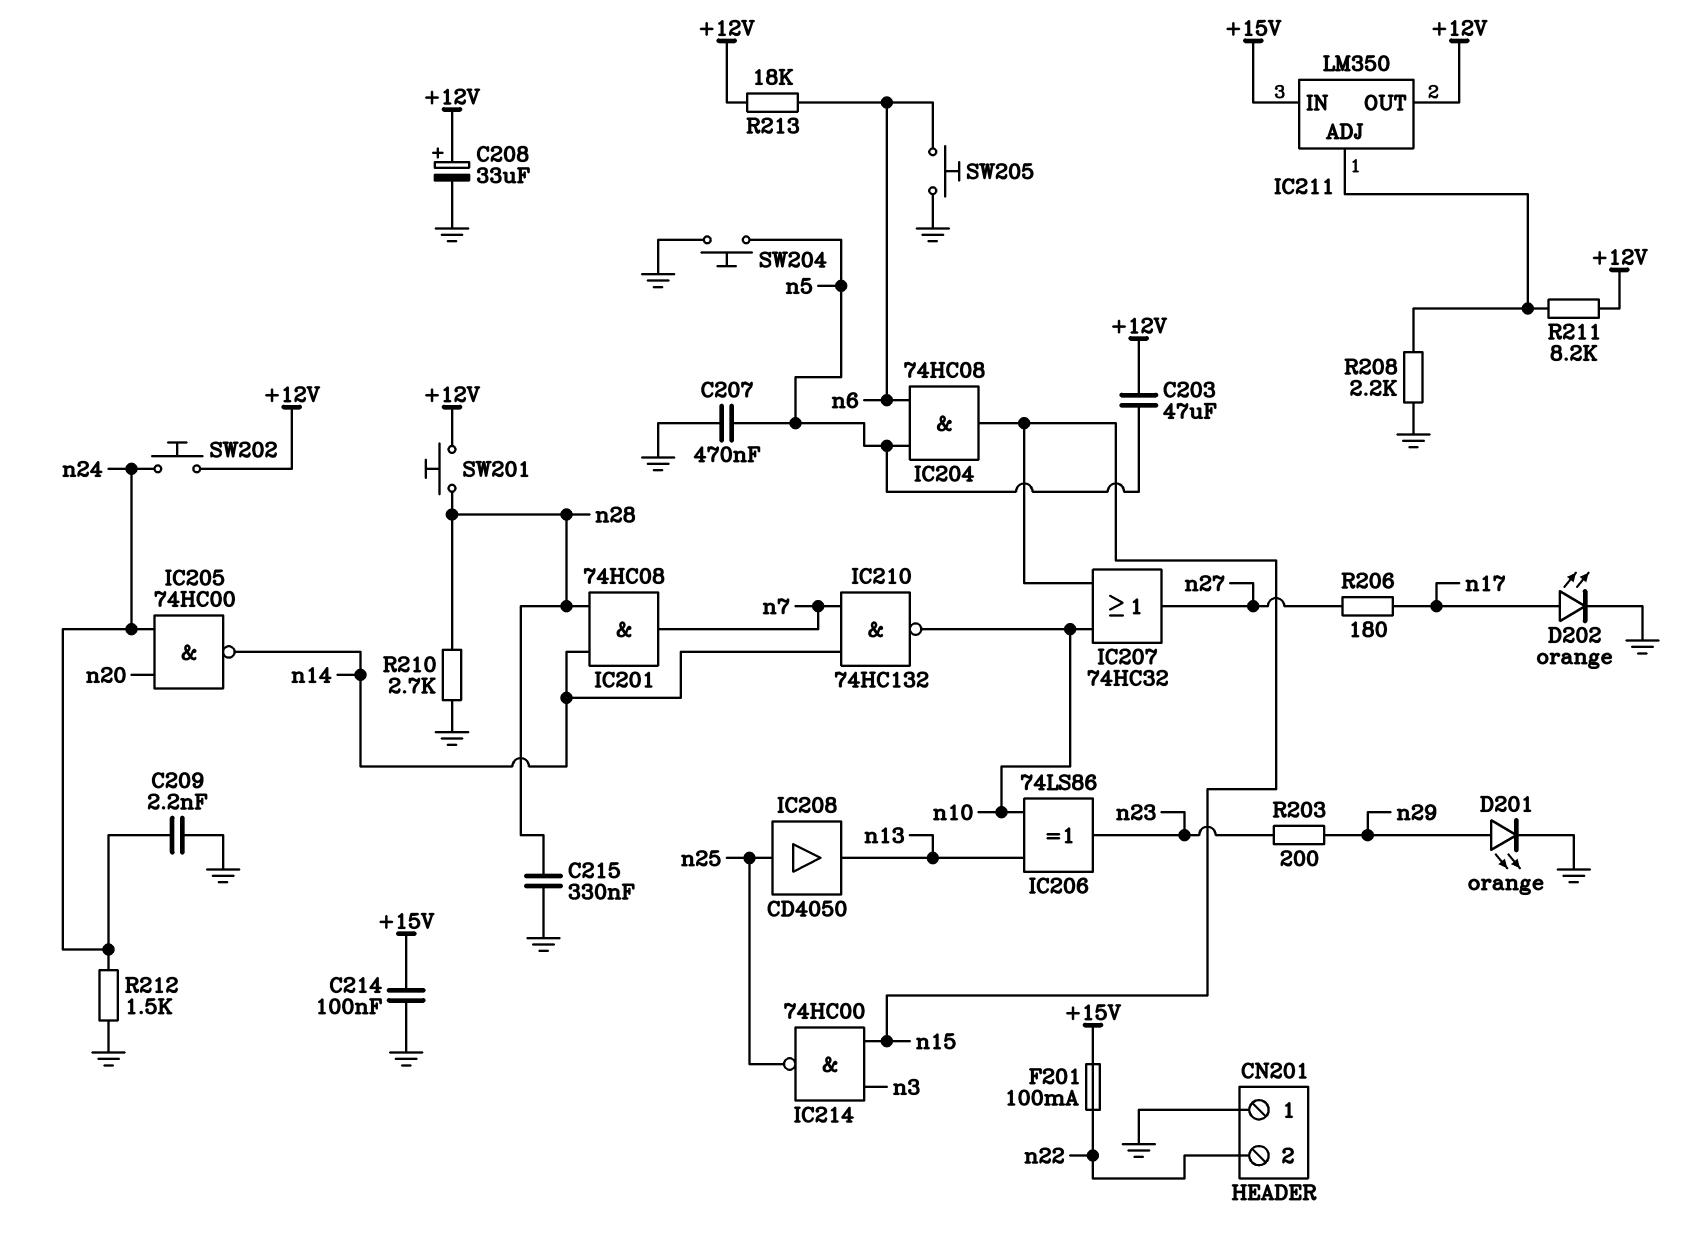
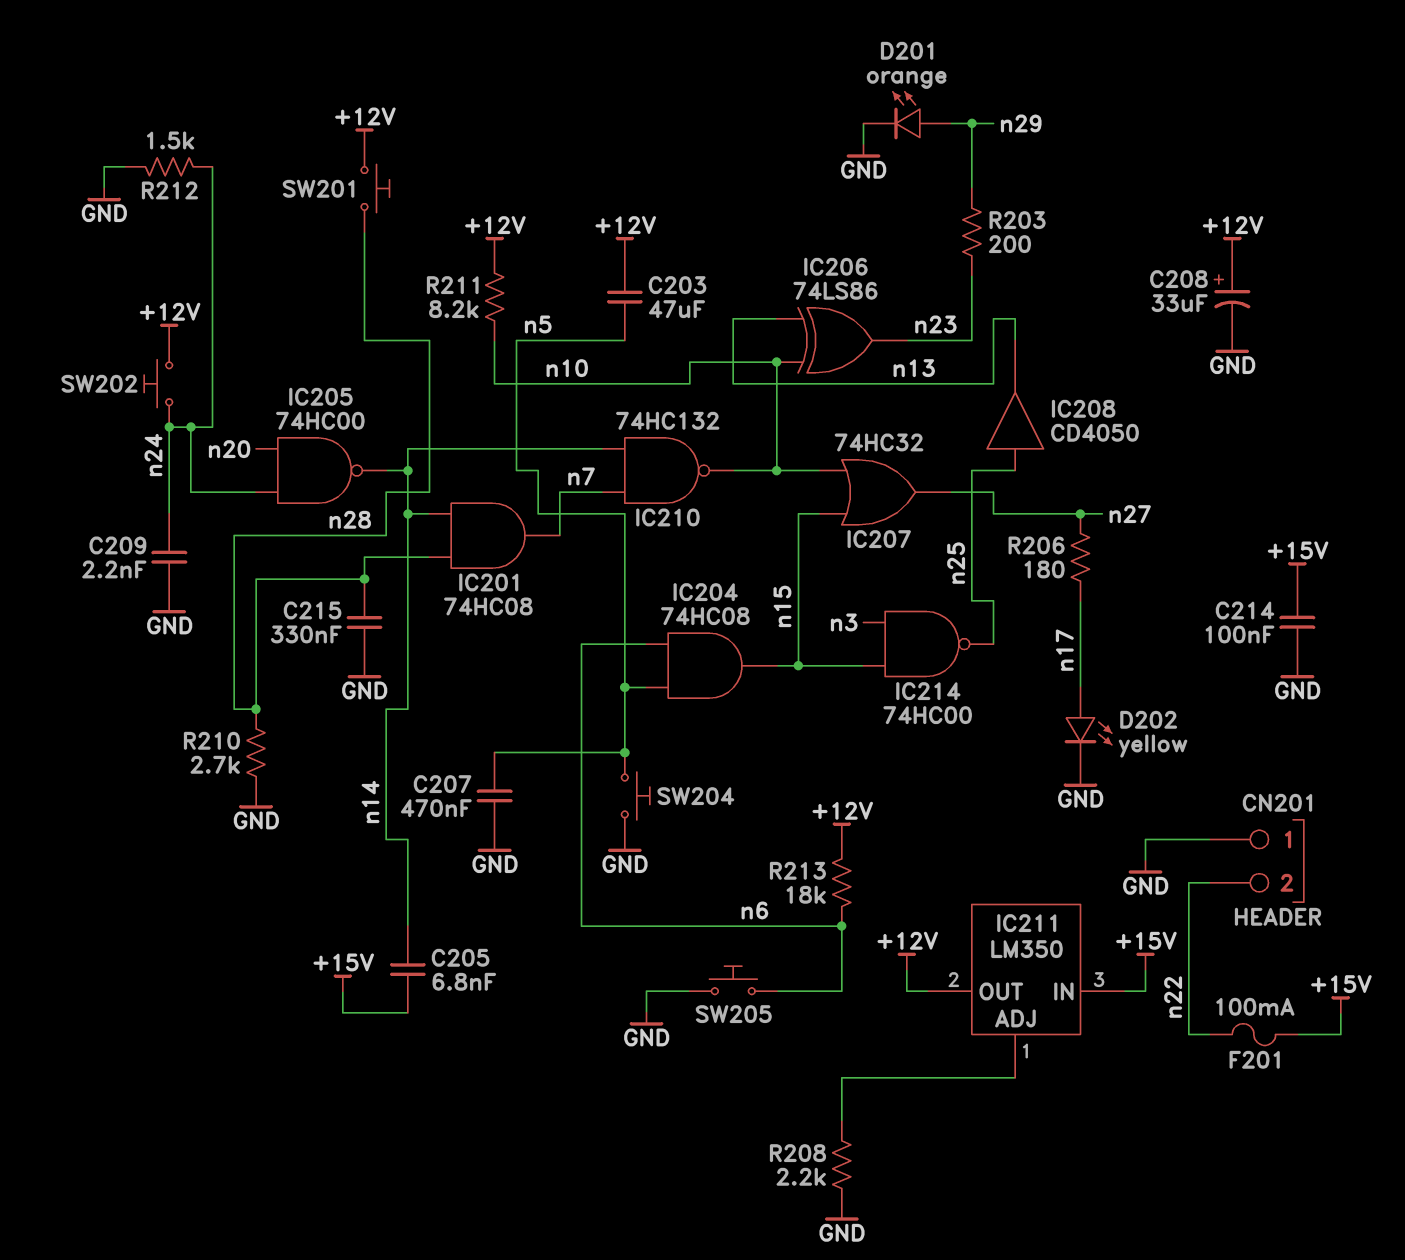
C205: none -> 6.8nF (+15V, n14)
D202: LED orange (A n17, K GND) -> LED yellow (A n17, K GND)
R211: 8.2k (+12V, IC211/ADJ) -> 8.2k (+12V, n10)

